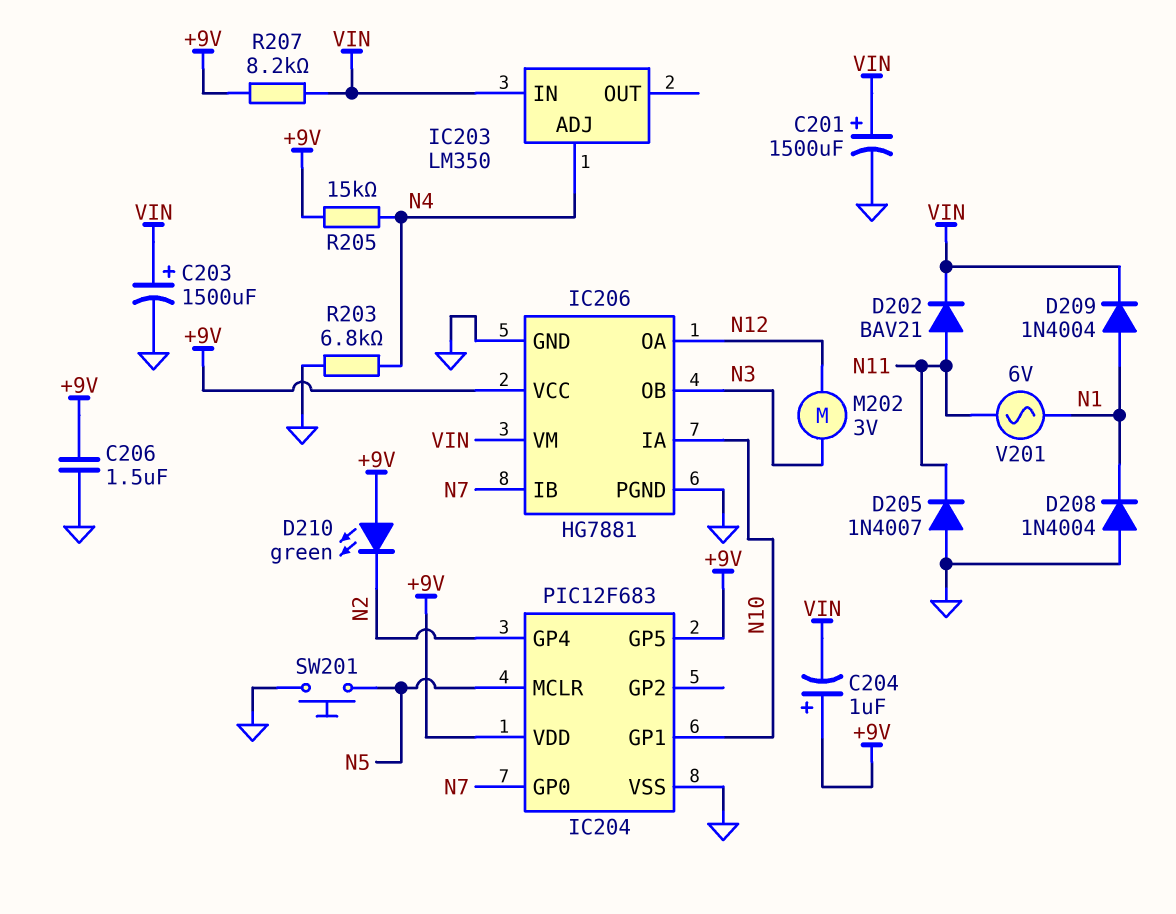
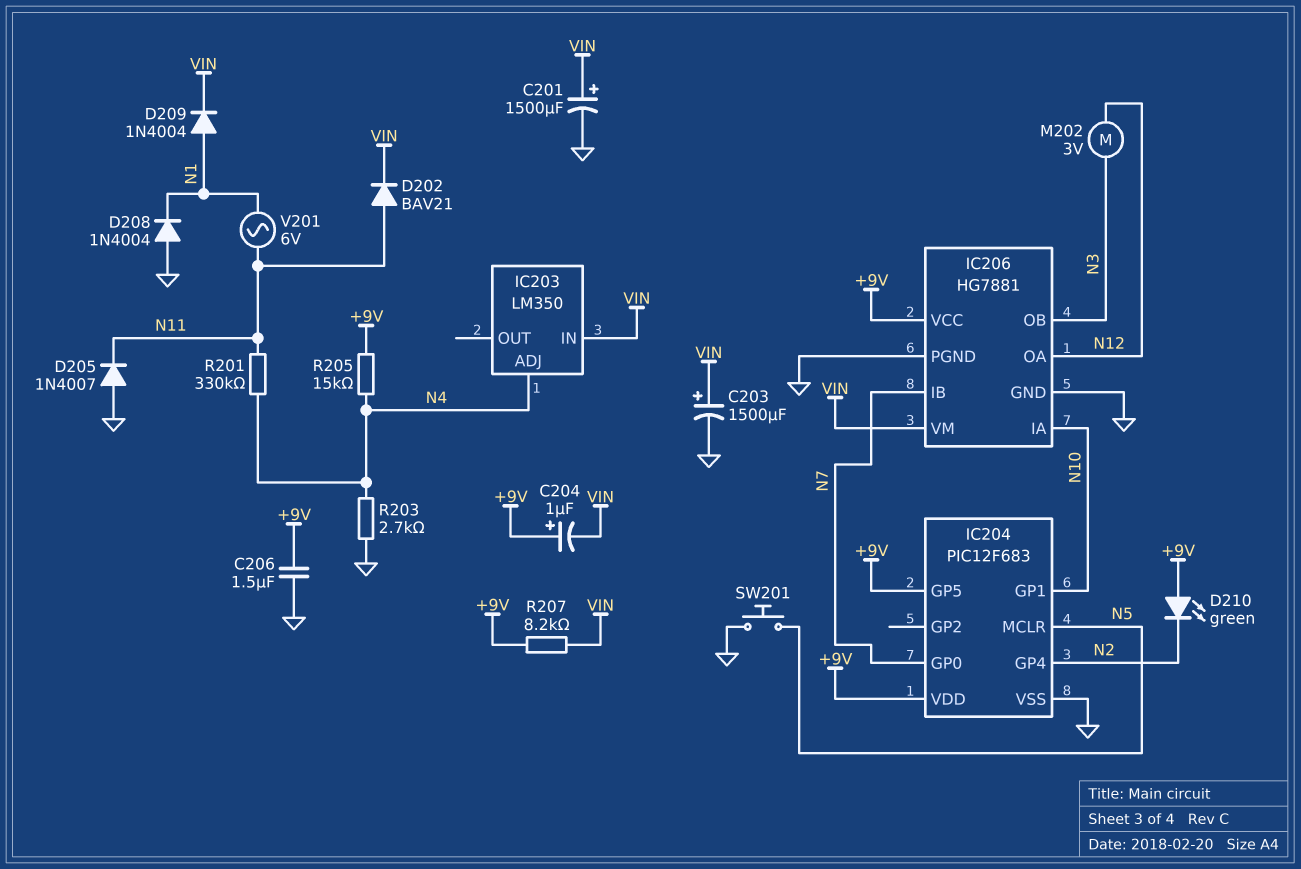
R201: none -> 330k (N4, N11)
R203: 6.8k (GND, N4) -> 2.7k (GND, N4)

